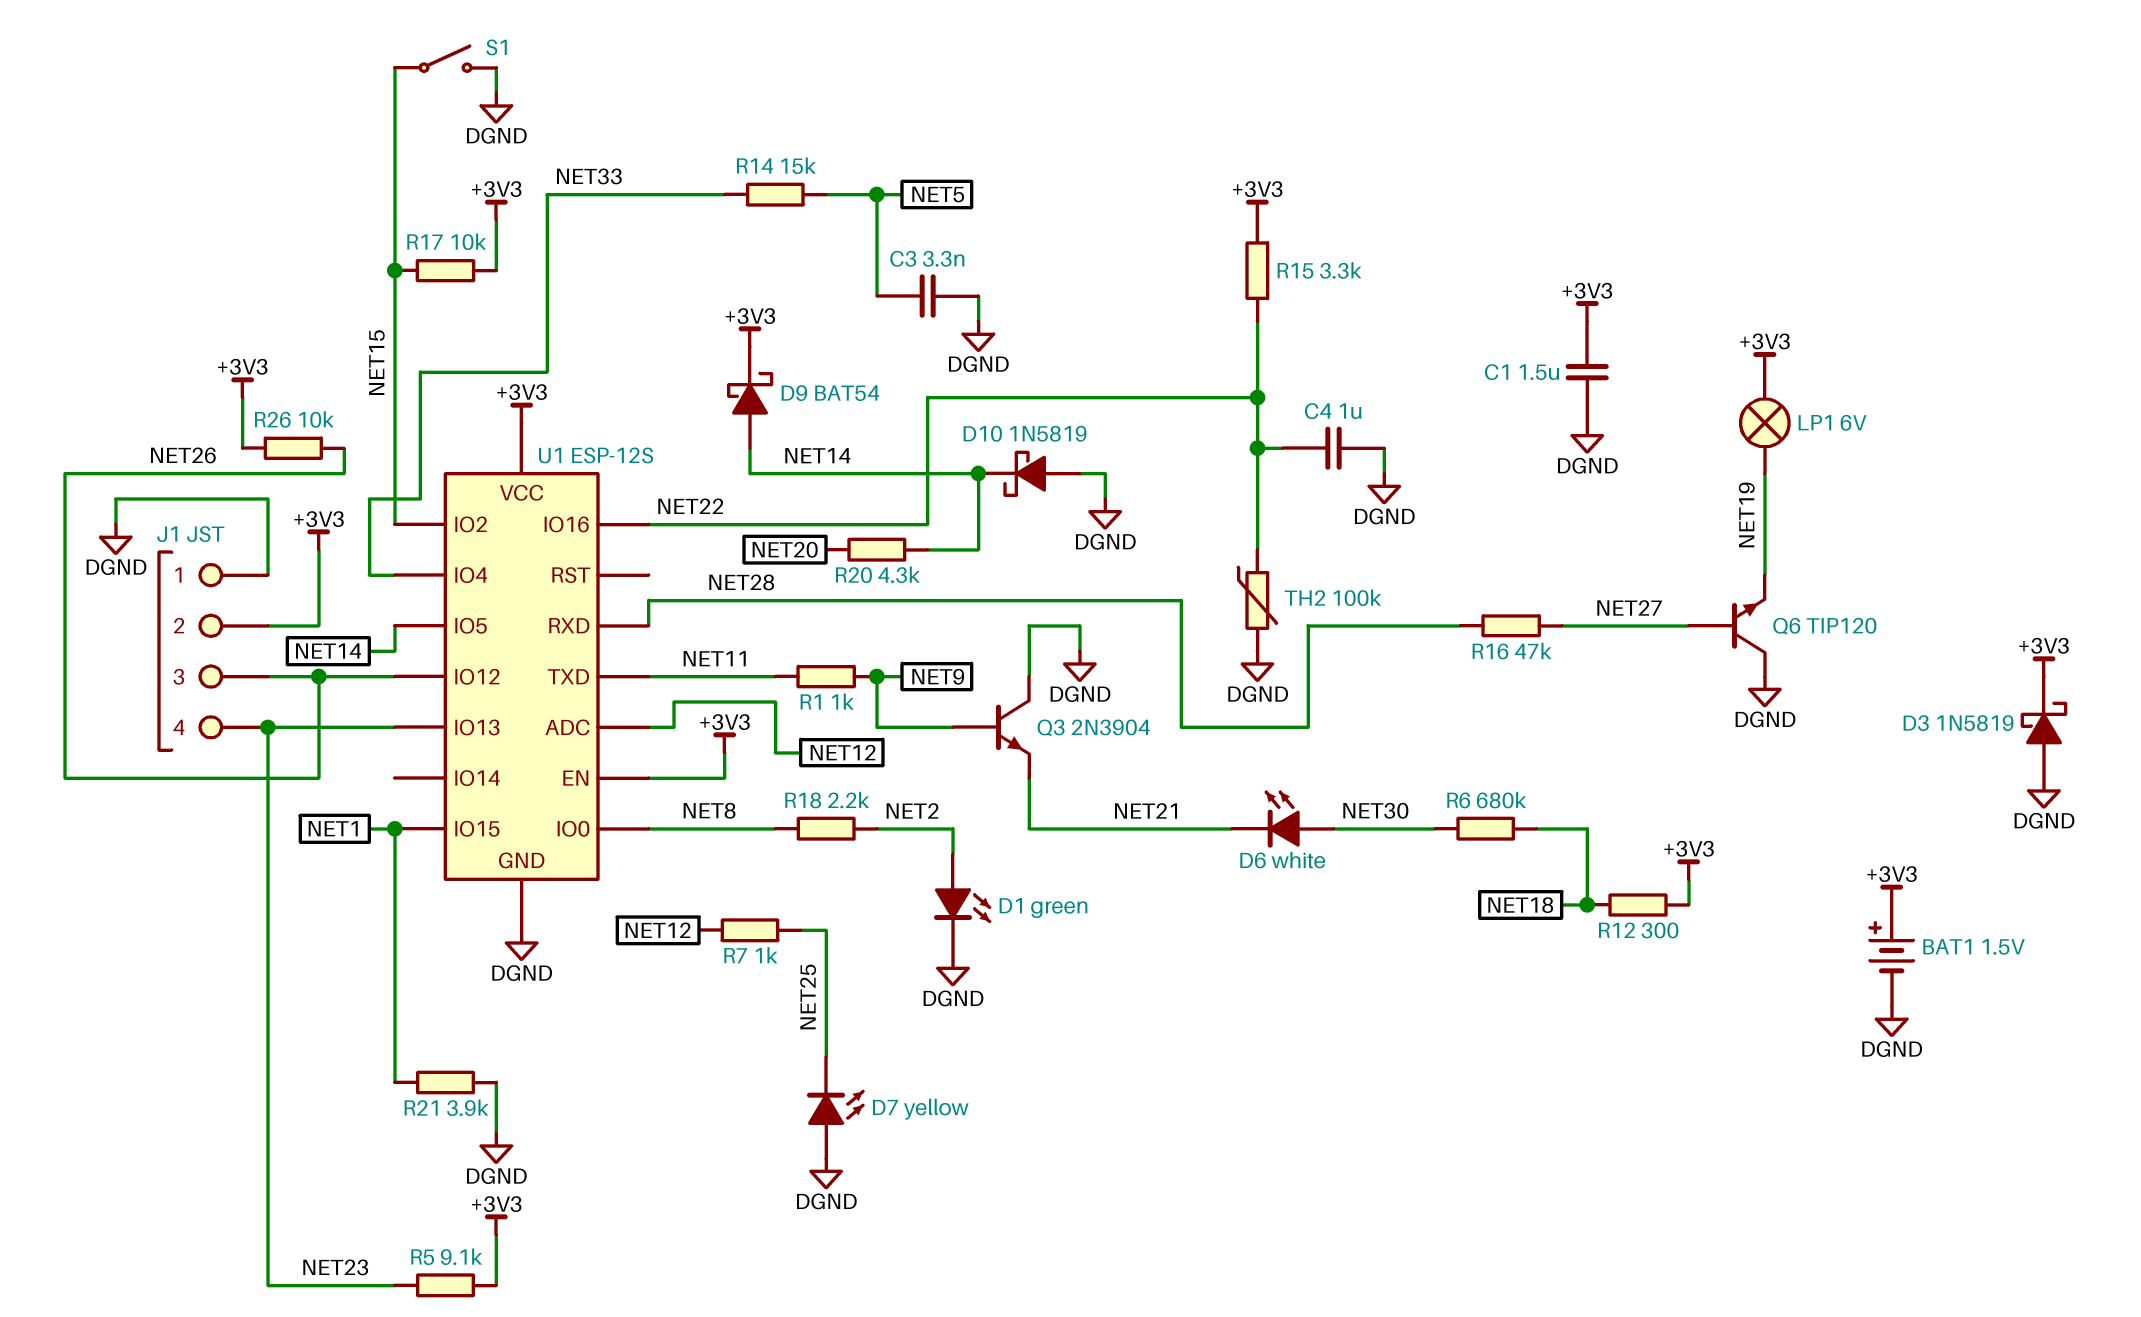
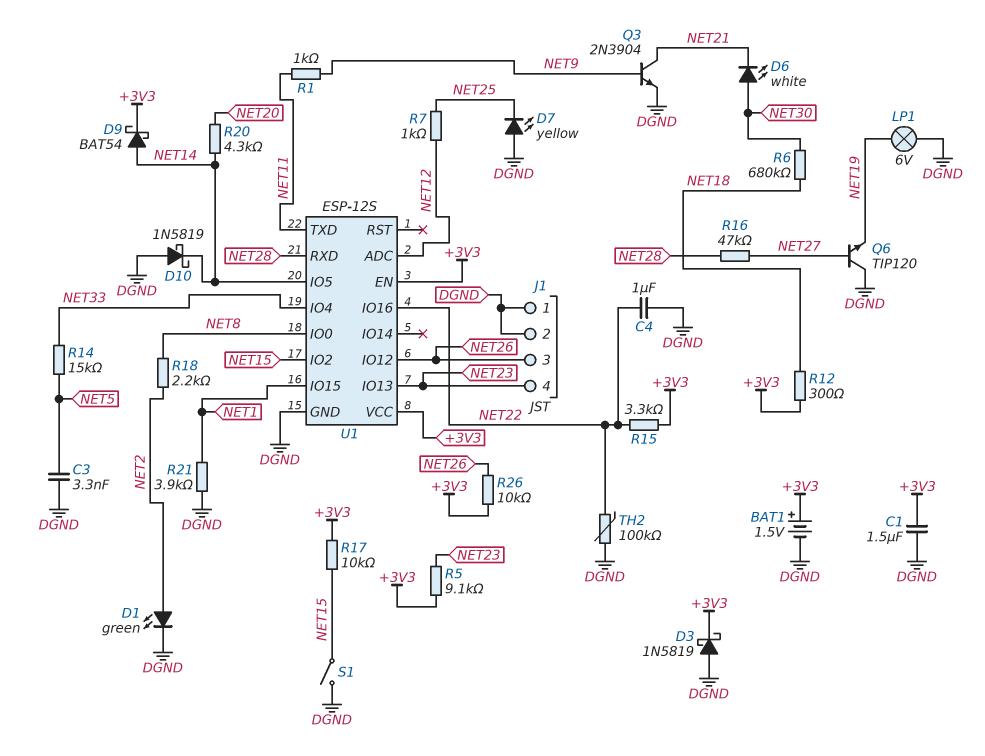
J1 pin 2: +3V3 -> DGND
LP1: lamp 6V (+3V3, NET19) -> lamp 6V (DGND, NET19)
Q3: NPN 2N3904 (B NET9, C DGND, E NET21) -> NPN 2N3904 (B NET9, C NET21, E DGND)

